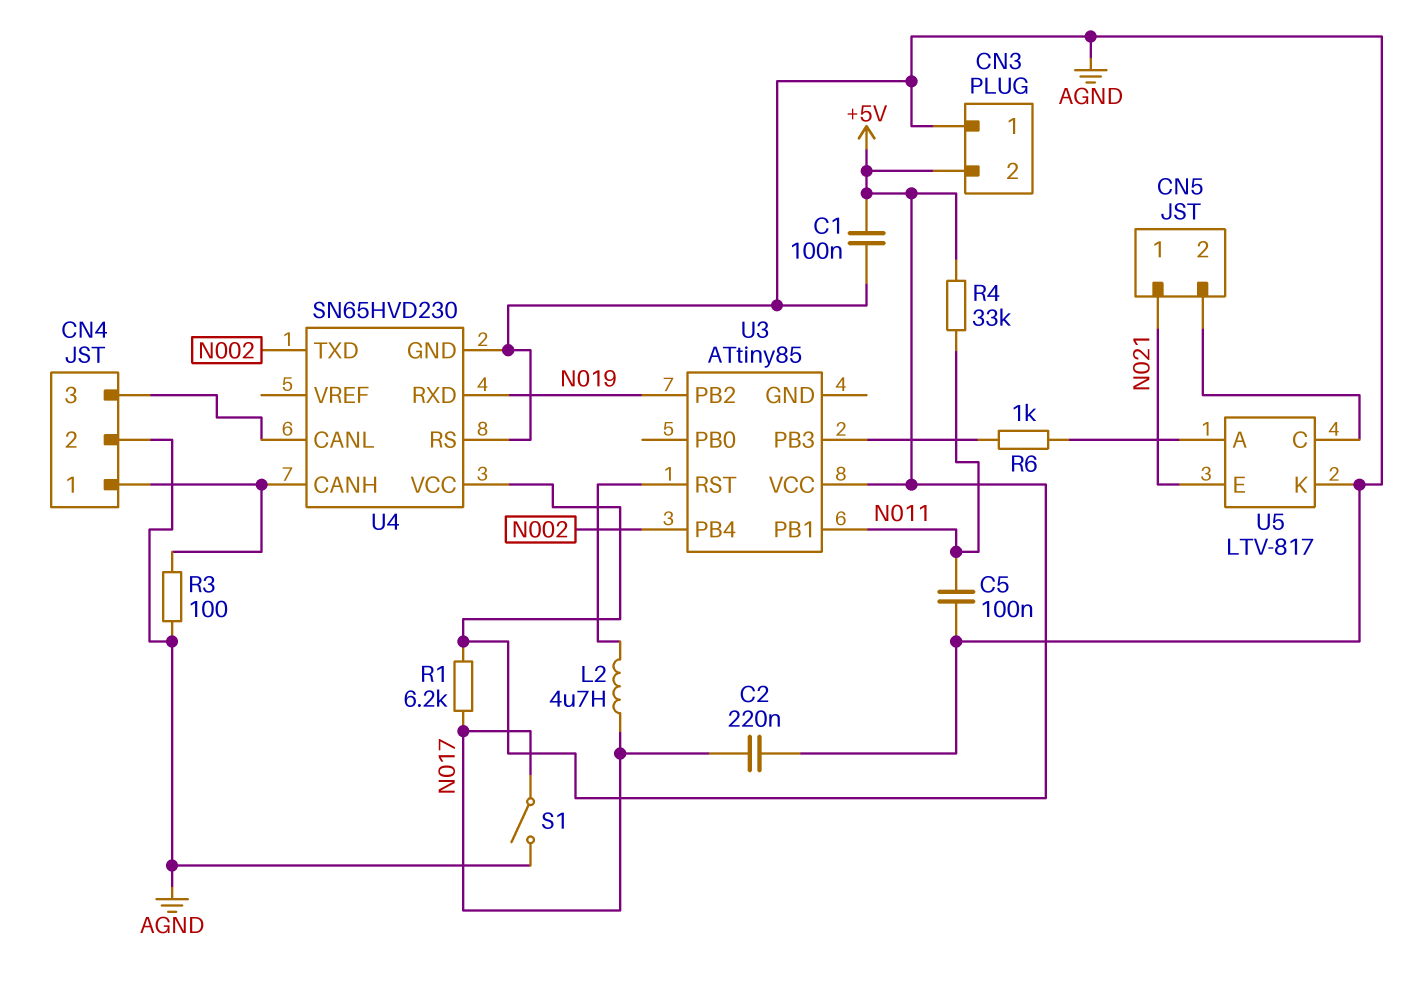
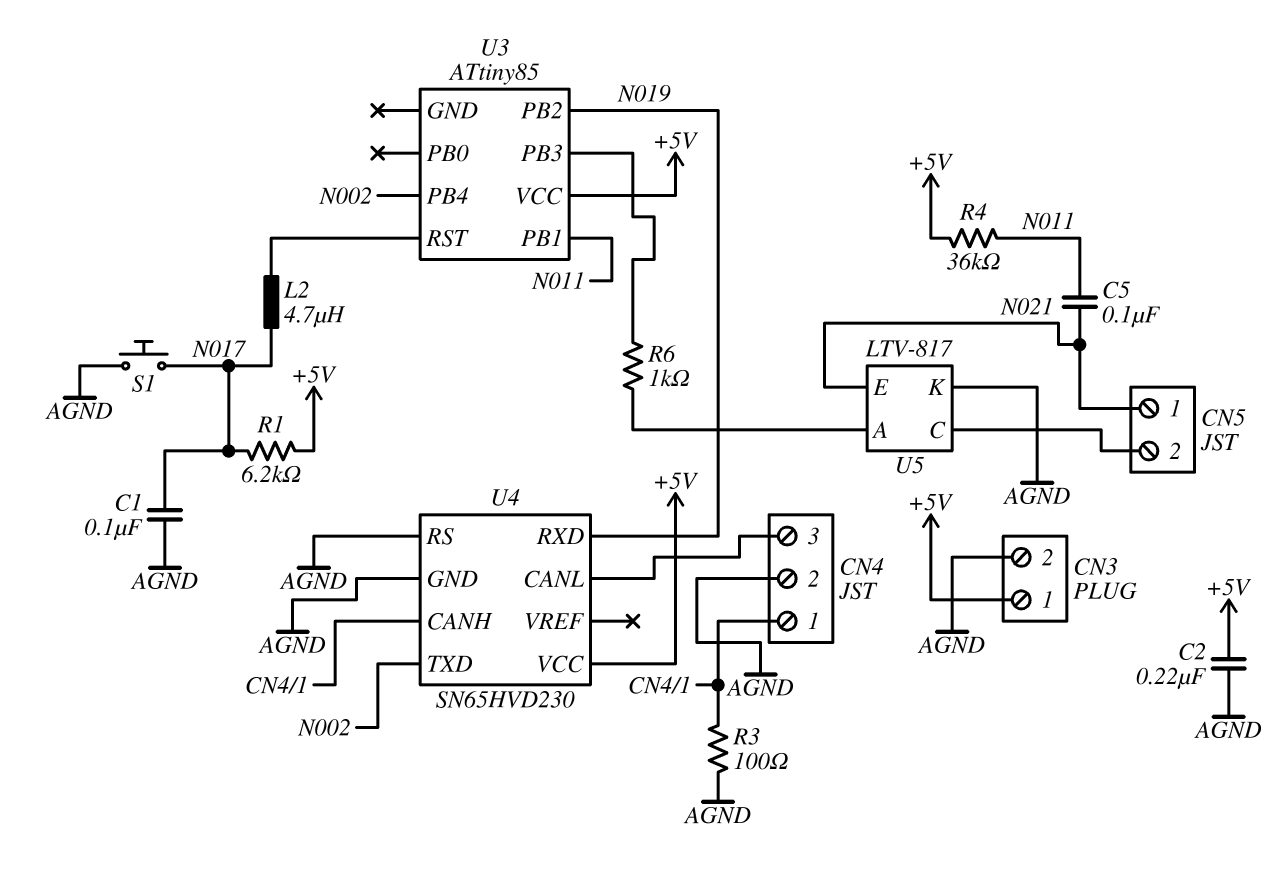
C1: 100nF (+5V, AGND) -> 100nF (AGND, N017)
C2: 220nF (AGND, N017) -> 220nF (+5V, AGND)
C5: 100nF (AGND, N011) -> 100nF (N011, N021)
CN3 pin 1: AGND -> +5V
CN3 pin 2: +5V -> AGND
R4: 33k (+5V, N011) -> 36k (+5V, N011)
S1: switch (AGND, N017) -> button (AGND, N017)

